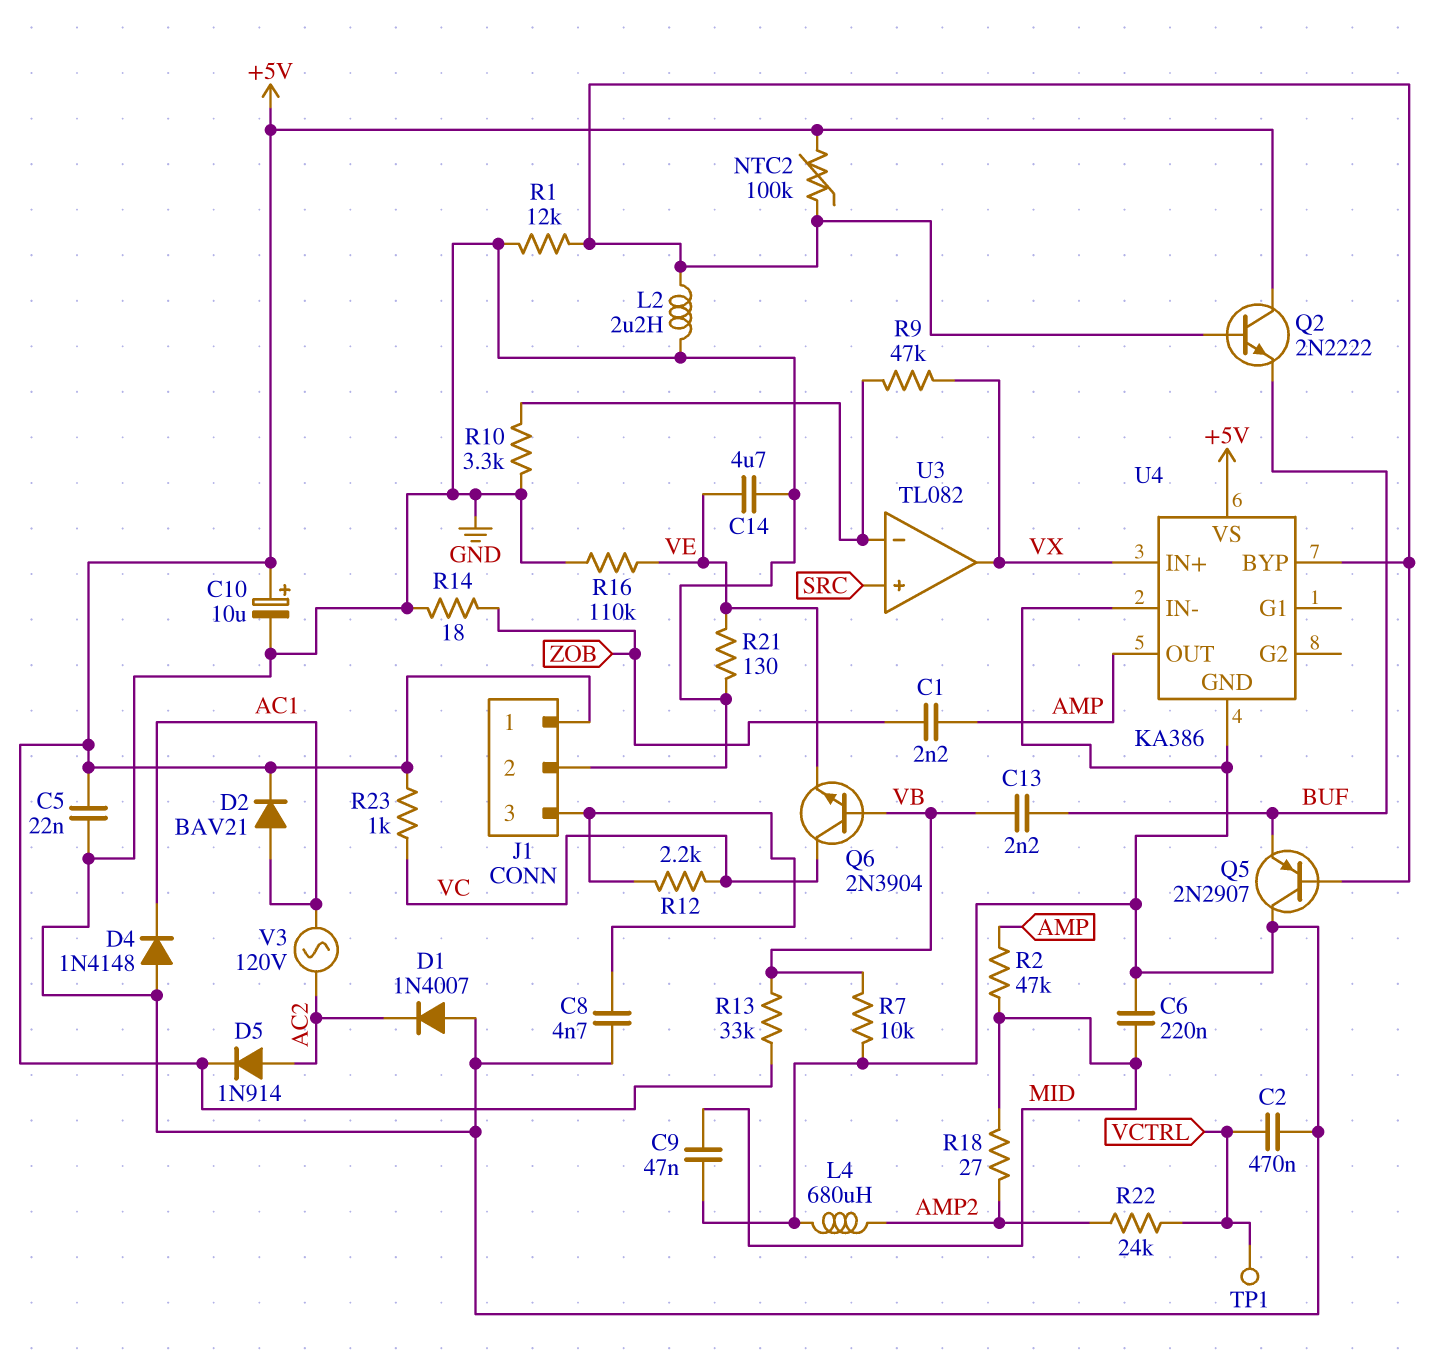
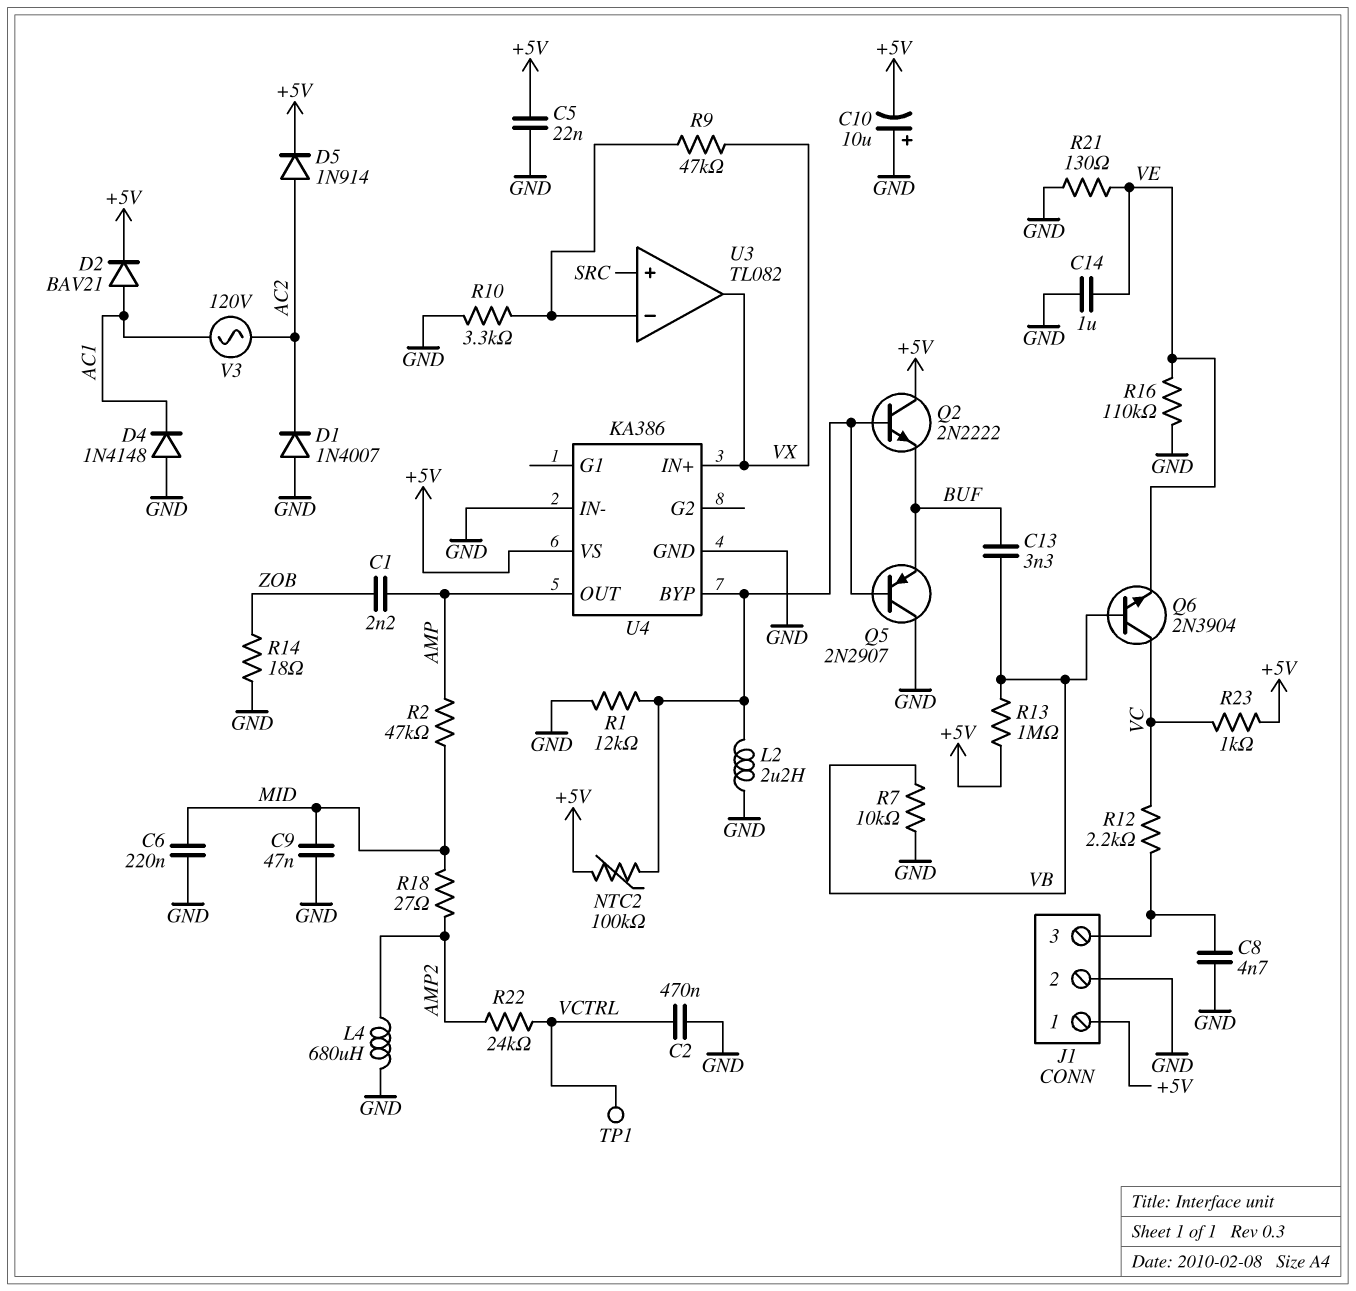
C10: 10uF (plus +5V, minus GND) -> 10uF (plus GND, minus +5V)
C13: 2.2nF (BUF, VB) -> 3.3nF (BUF, VB)
C14: 4.7uF (GND, VE) -> 1uF (GND, VE)
R13: 33k (+5V, VB) -> 1M (+5V, VB)

